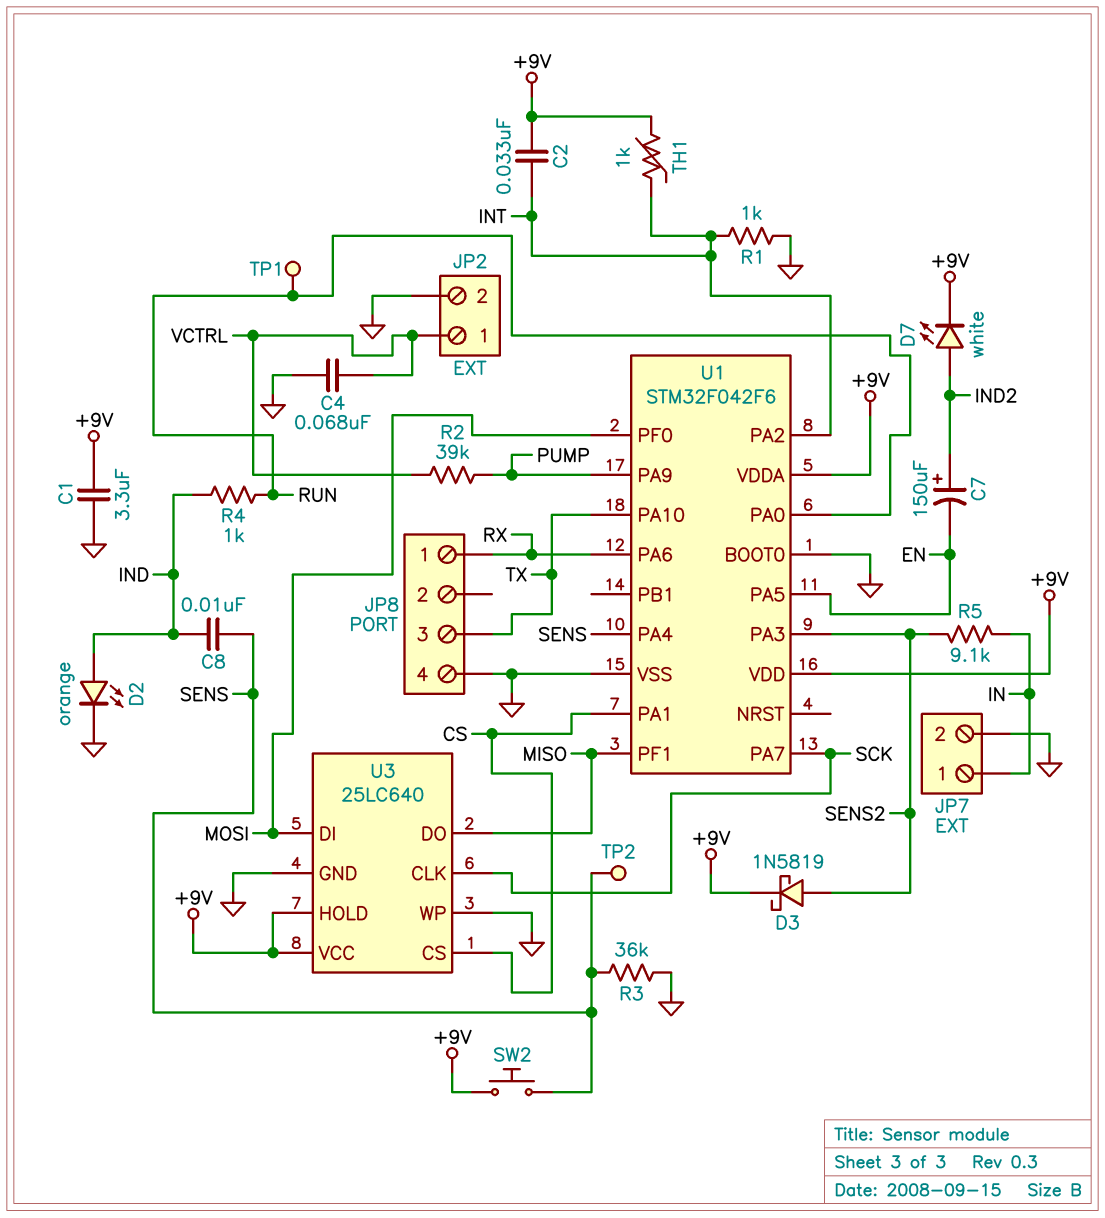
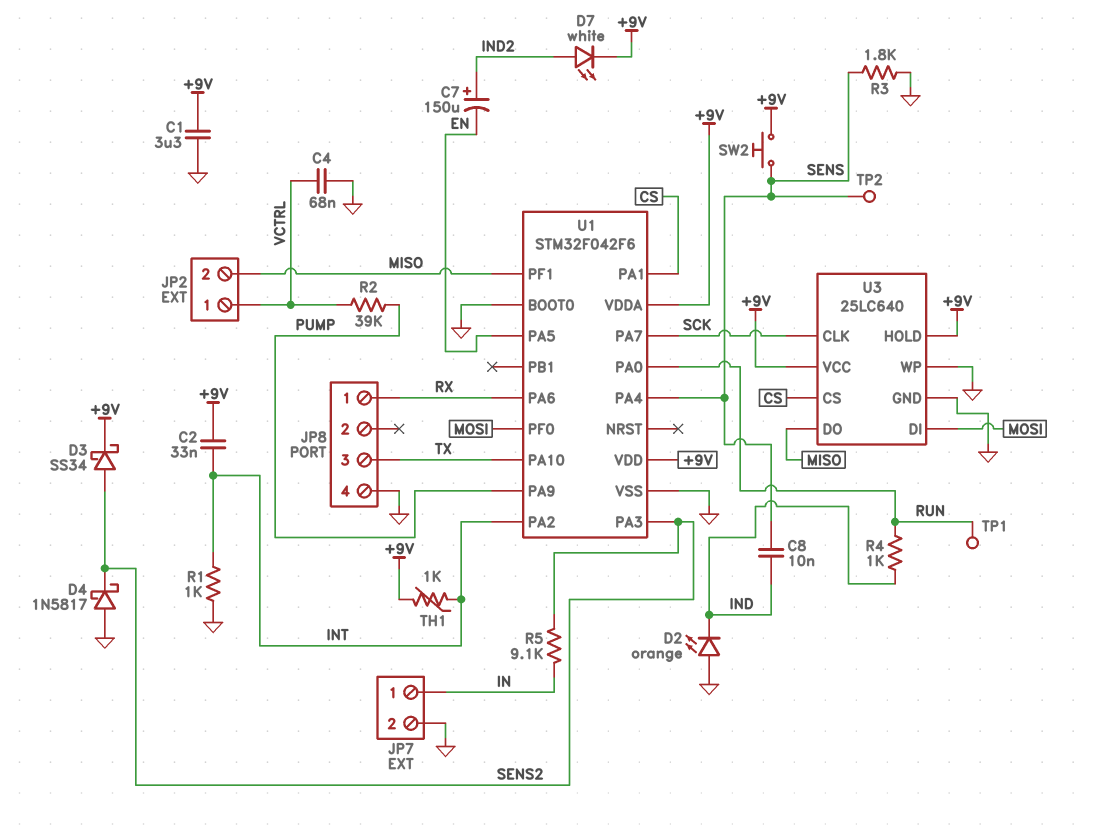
D2: LED orange (A IND, K GND) -> LED orange (A GND, K IND)
D3: schottky 1N5819 (A SENS2, K +9V) -> schottky SS34 (A SENS2, K +9V)
D4: none -> schottky 1N5817 (A GND, K SENS2)
JP2 pin 2: GND -> MISO
R3: 36k (GND, SENS) -> 1.8k (GND, SENS)

